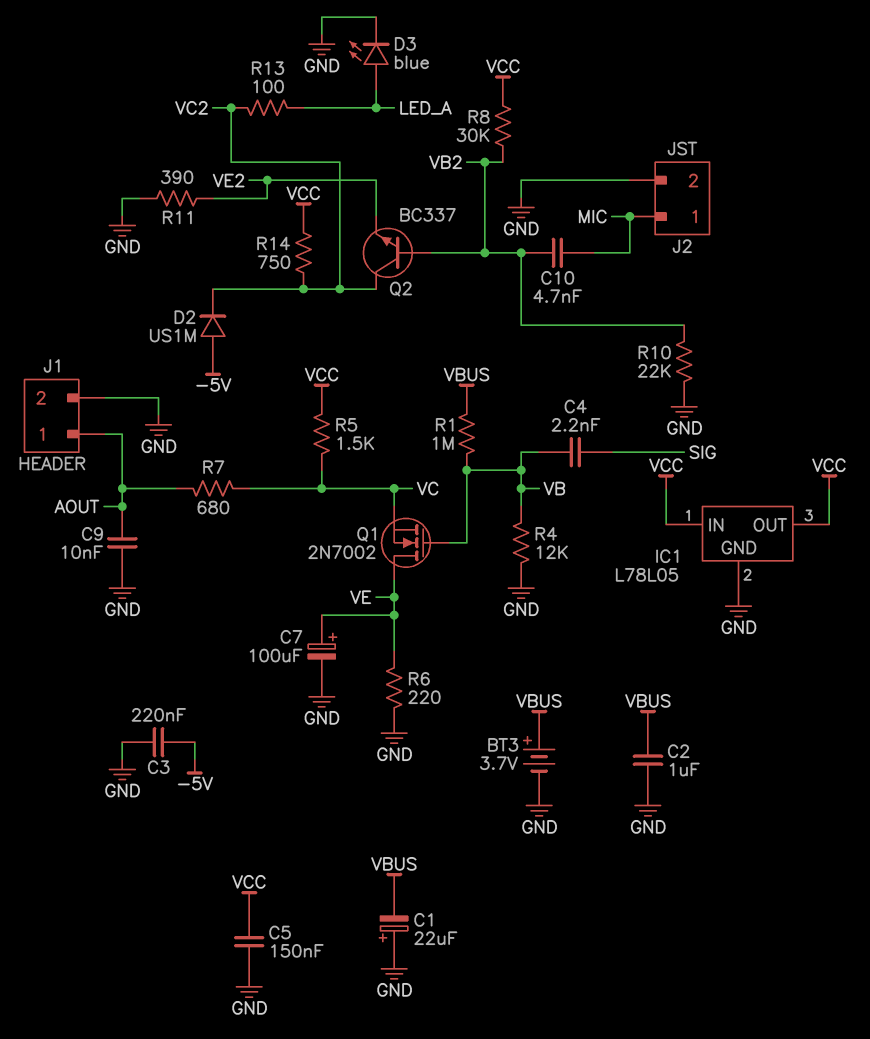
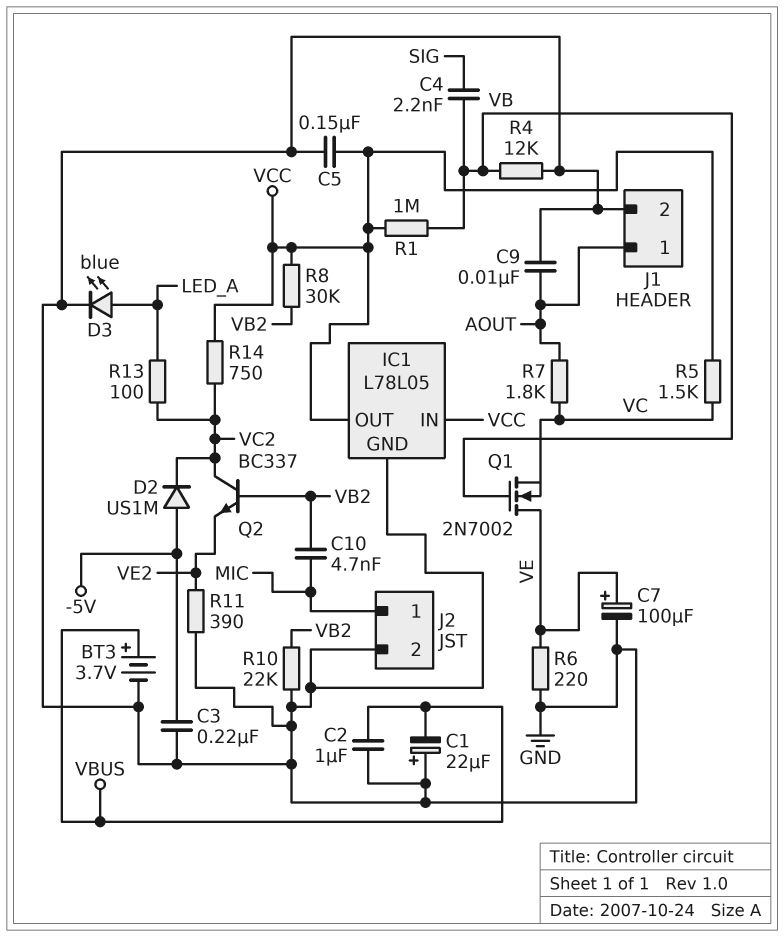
R1: 1M (VB, VBUS) -> 1M (VB, VCC)
R7: 680 (AOUT, VC) -> 1.8k (AOUT, VC)

